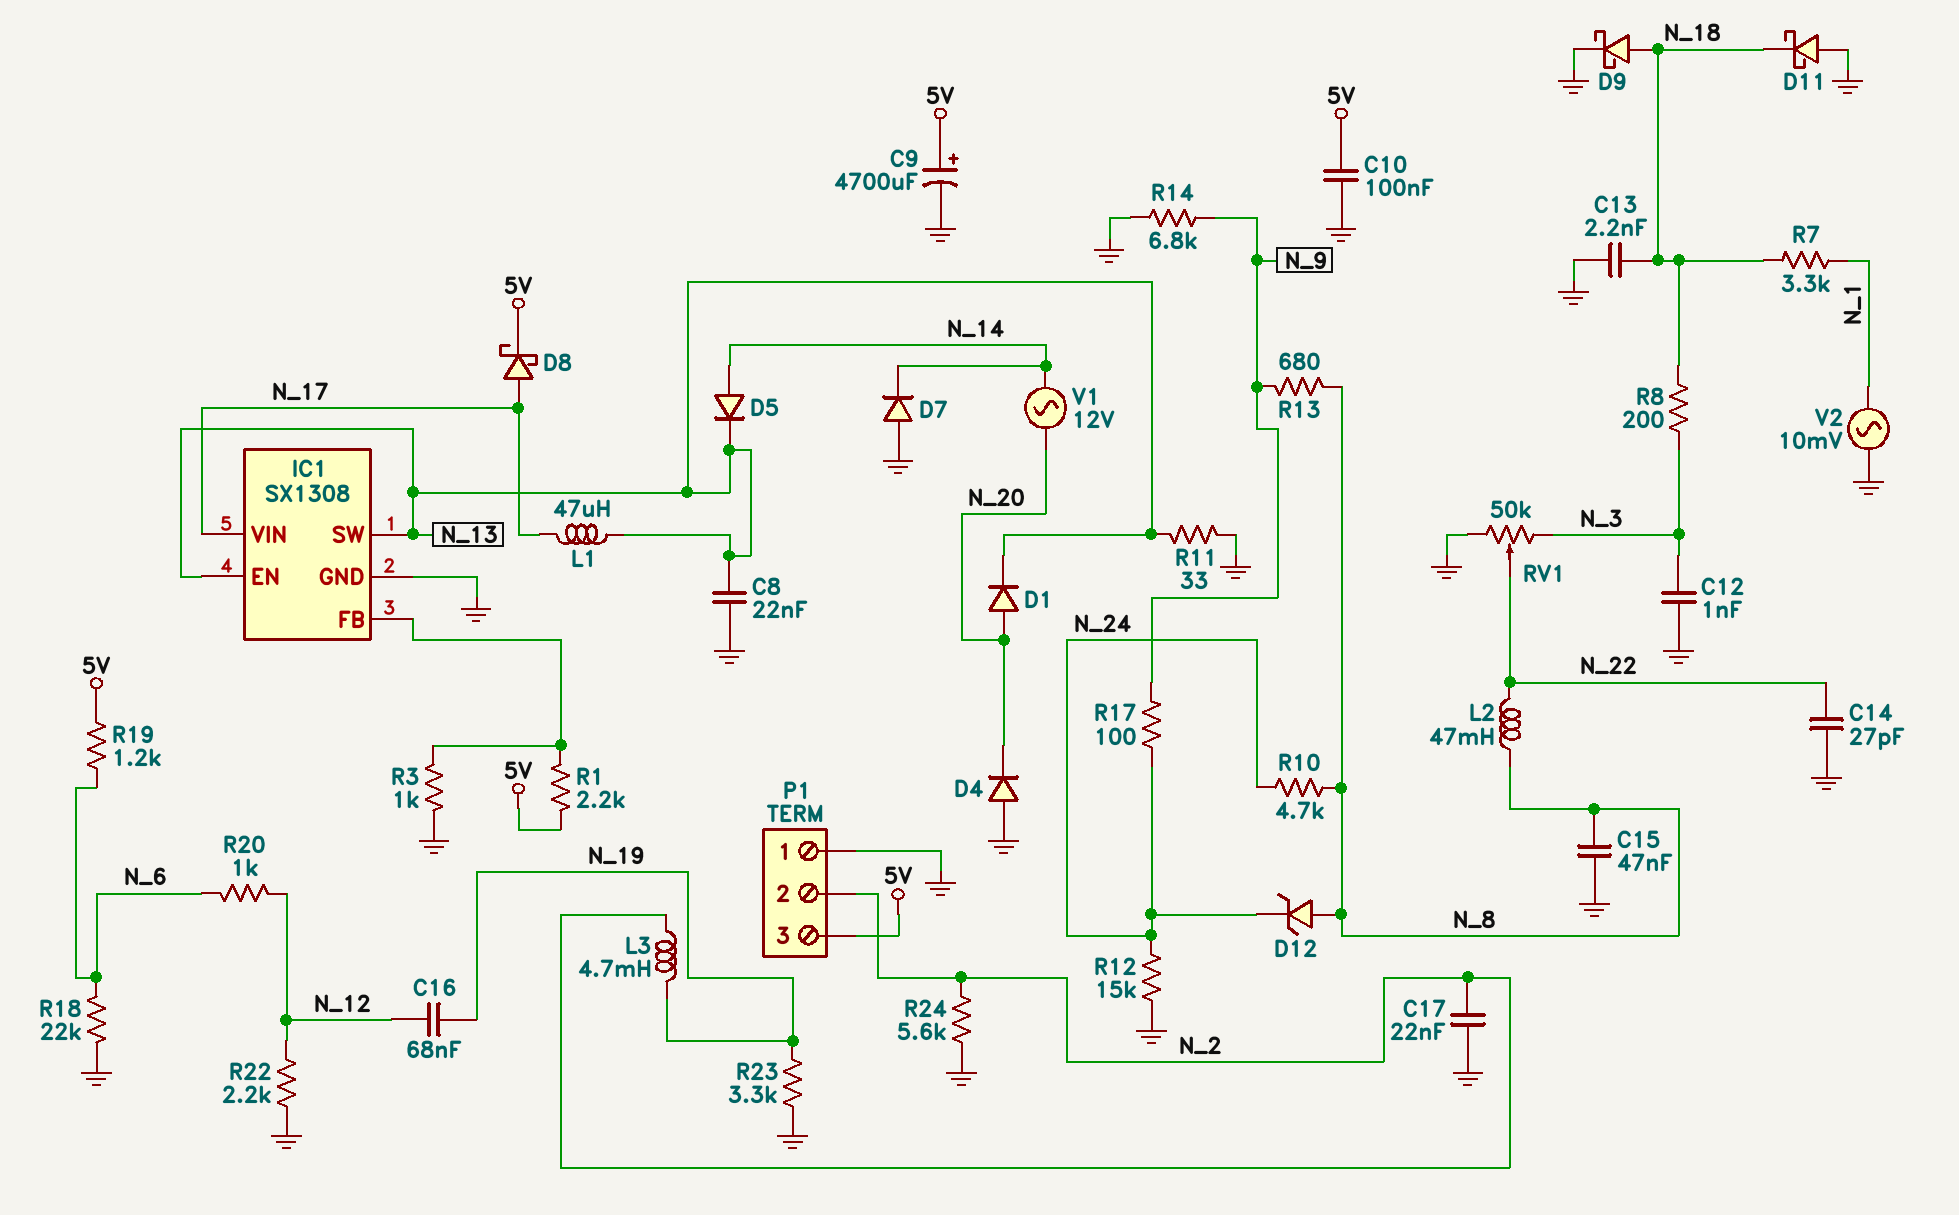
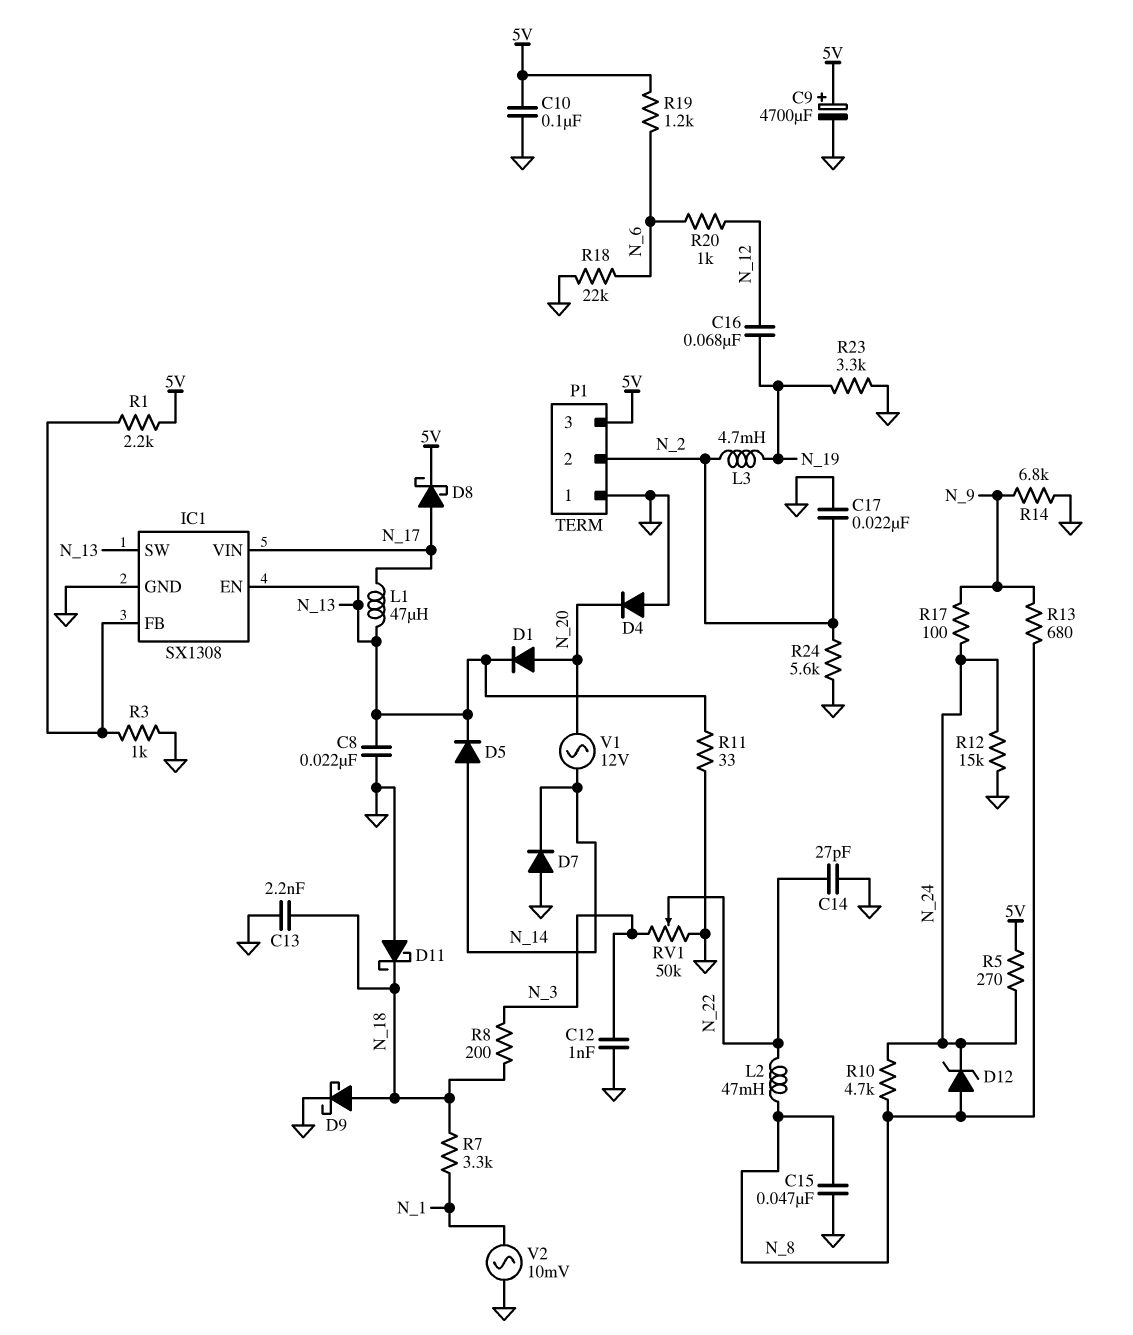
R5: none -> 270 (5V, N_24)
R22: 2.2k (GND, N_12) -> none

